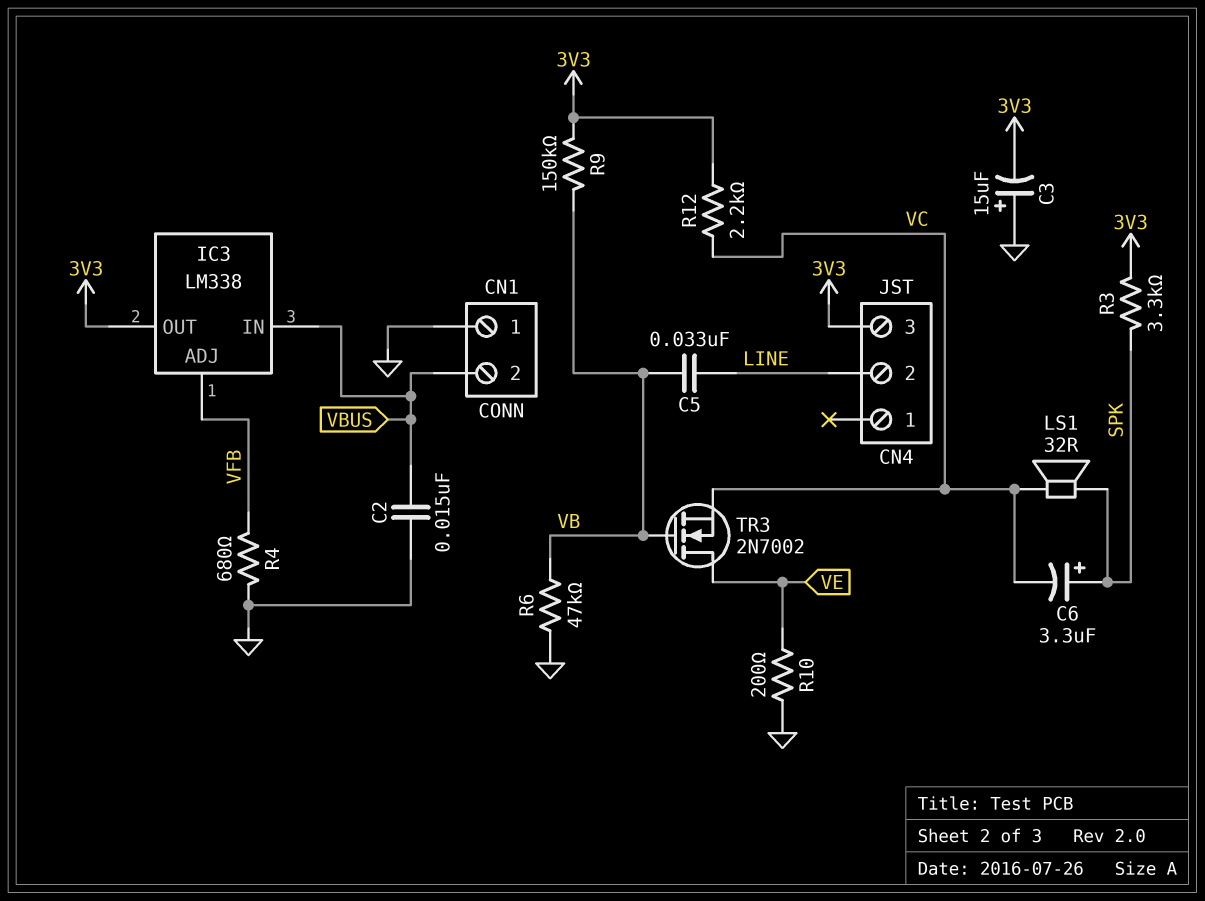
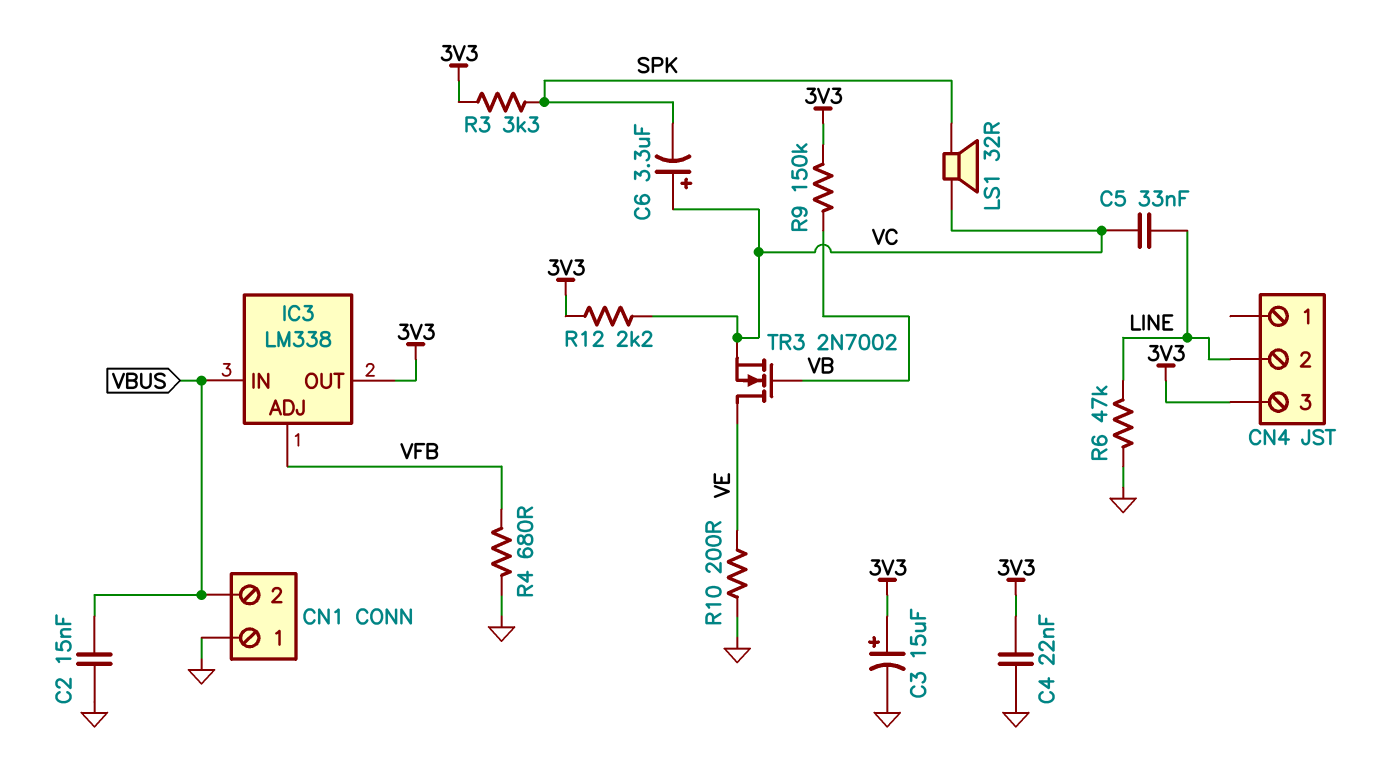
C3: 15uF (plus GND, minus 3V3) -> 15uF (plus 3V3, minus GND)
C4: none -> 22nF (3V3, GND)
C5: 33nF (LINE, VB) -> 33nF (LINE, VC)
C6: 3.3uF (plus SPK, minus VC) -> 3.3uF (plus VC, minus SPK)
R6: 47k (GND, VB) -> 47k (GND, LINE)

